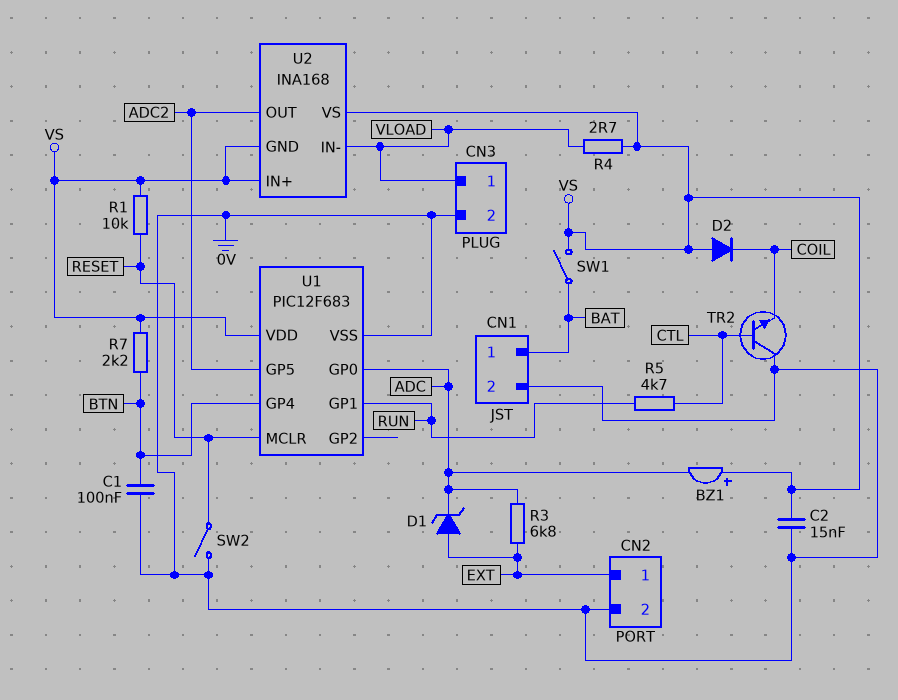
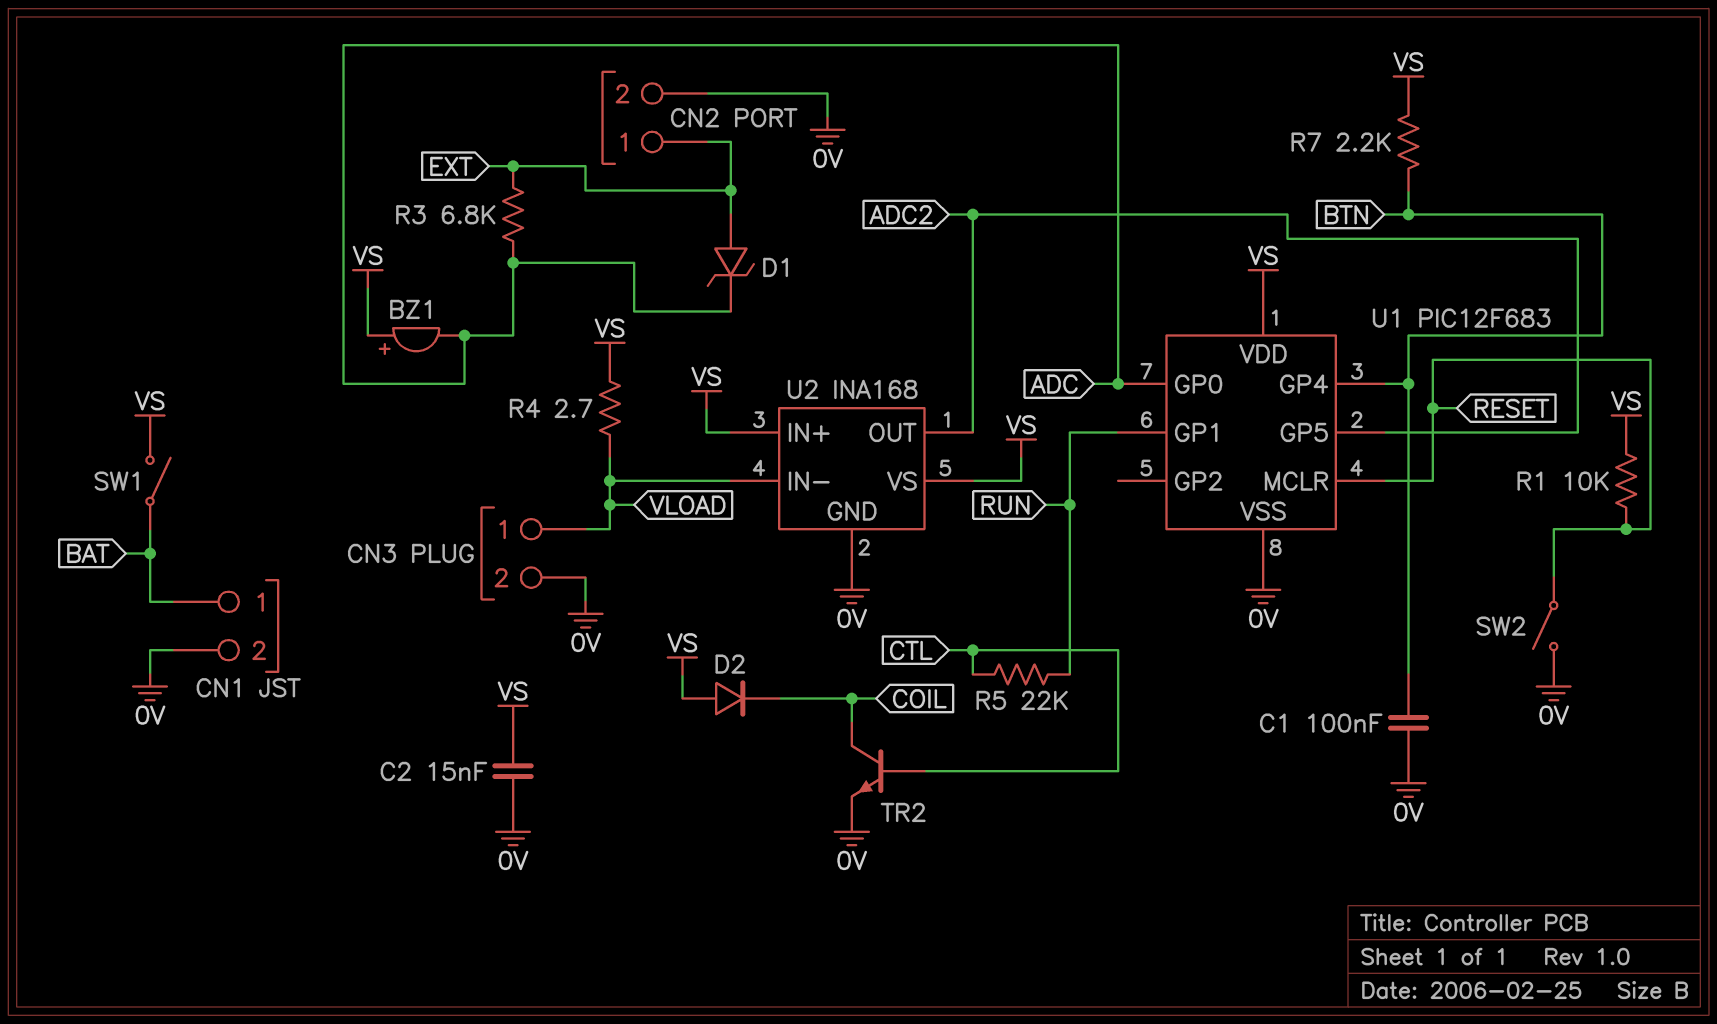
R5: 4.7k (CTL, RUN) -> 22k (CTL, RUN)
TR2: NPN (B CTL, C 0V, E COIL) -> NPN (B CTL, C COIL, E 0V)
U2 pin GND: VS -> 0V

